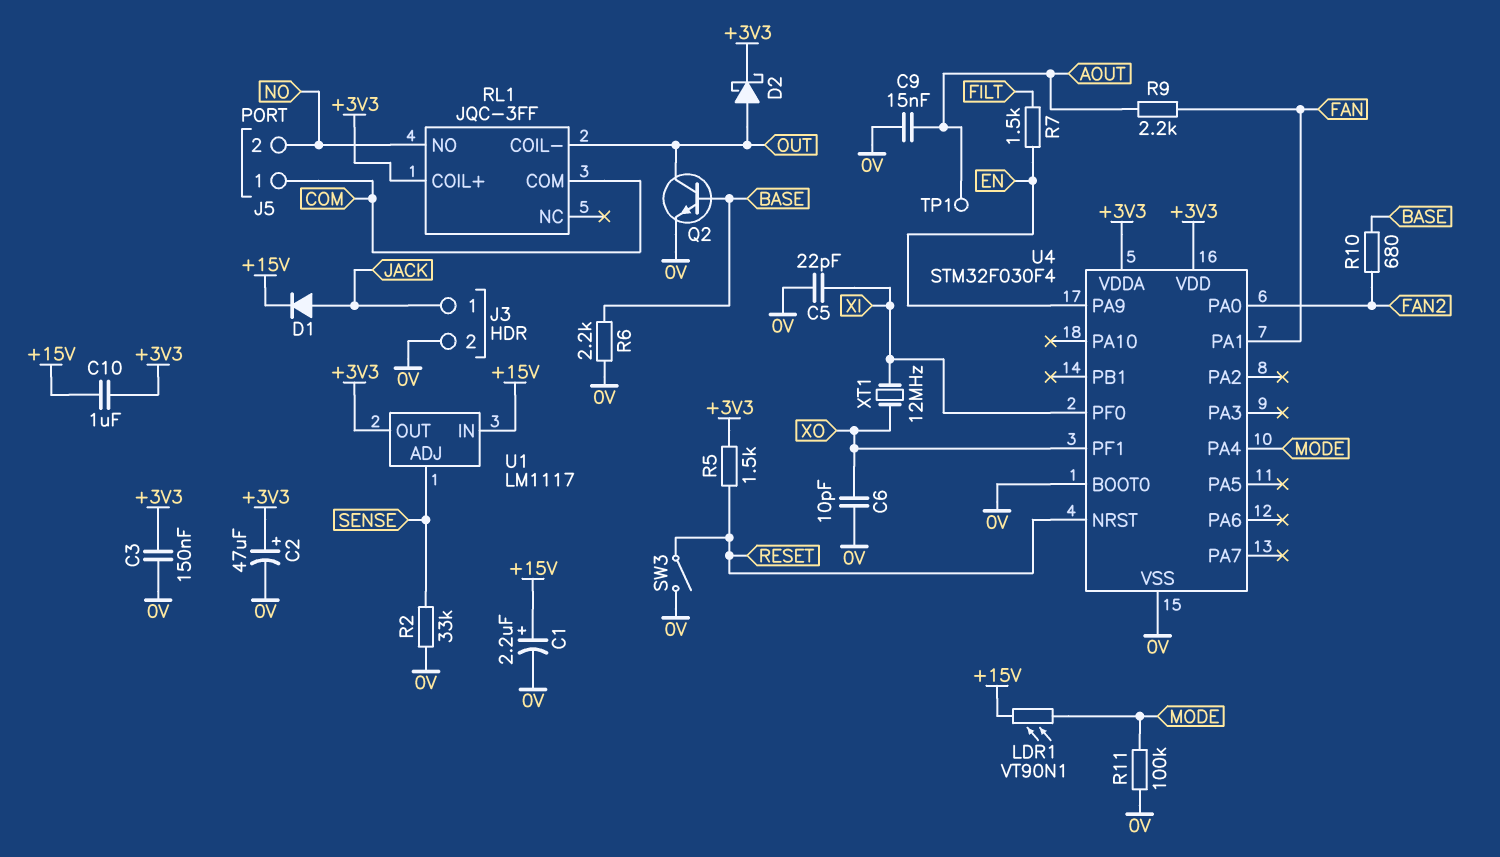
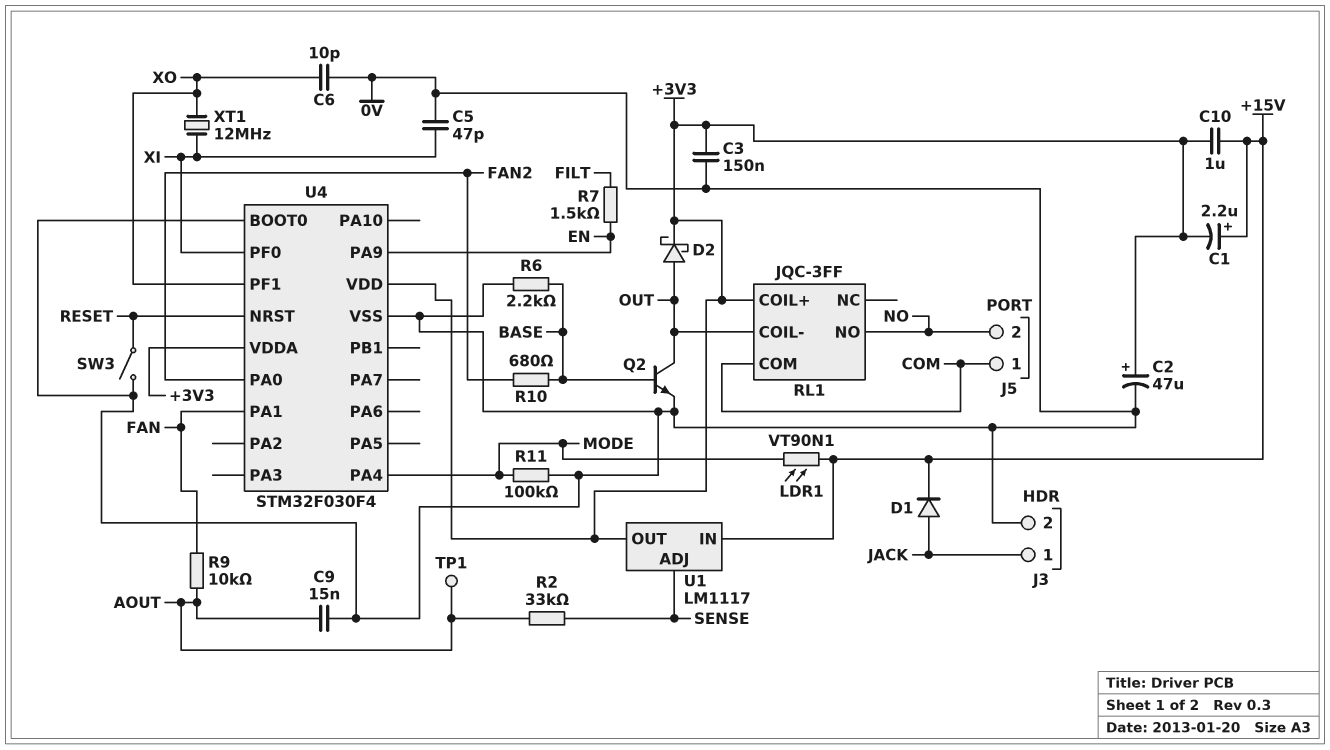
C1: 2.2uF (plus +15V, minus 0V) -> 2.2uF (plus +15V, minus +3V3)
C5: 22pF (0V, XI) -> 47pF (0V, XI)
R2: 33k (0V, SENSE) -> 33k (AOUT, SENSE)
R5: 1.5k (+3V3, RESET) -> none
R9: 2.2k (AOUT, FAN) -> 10k (AOUT, FAN)

